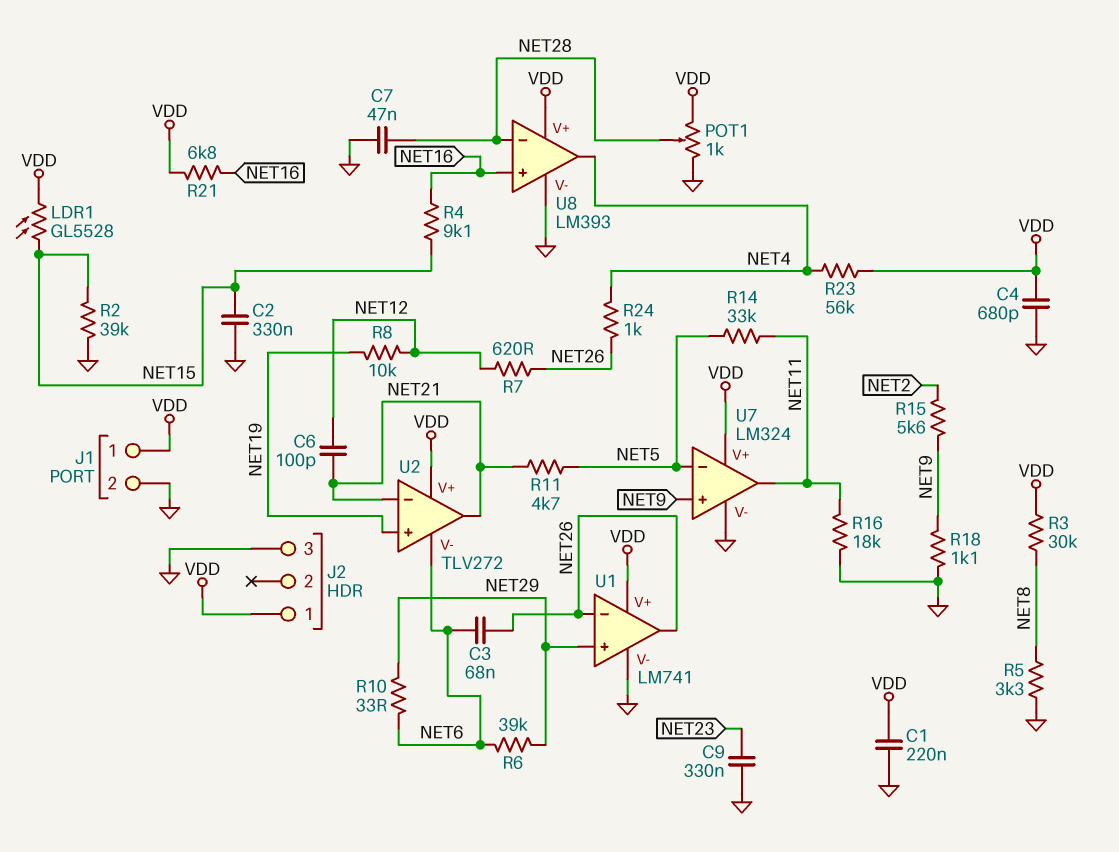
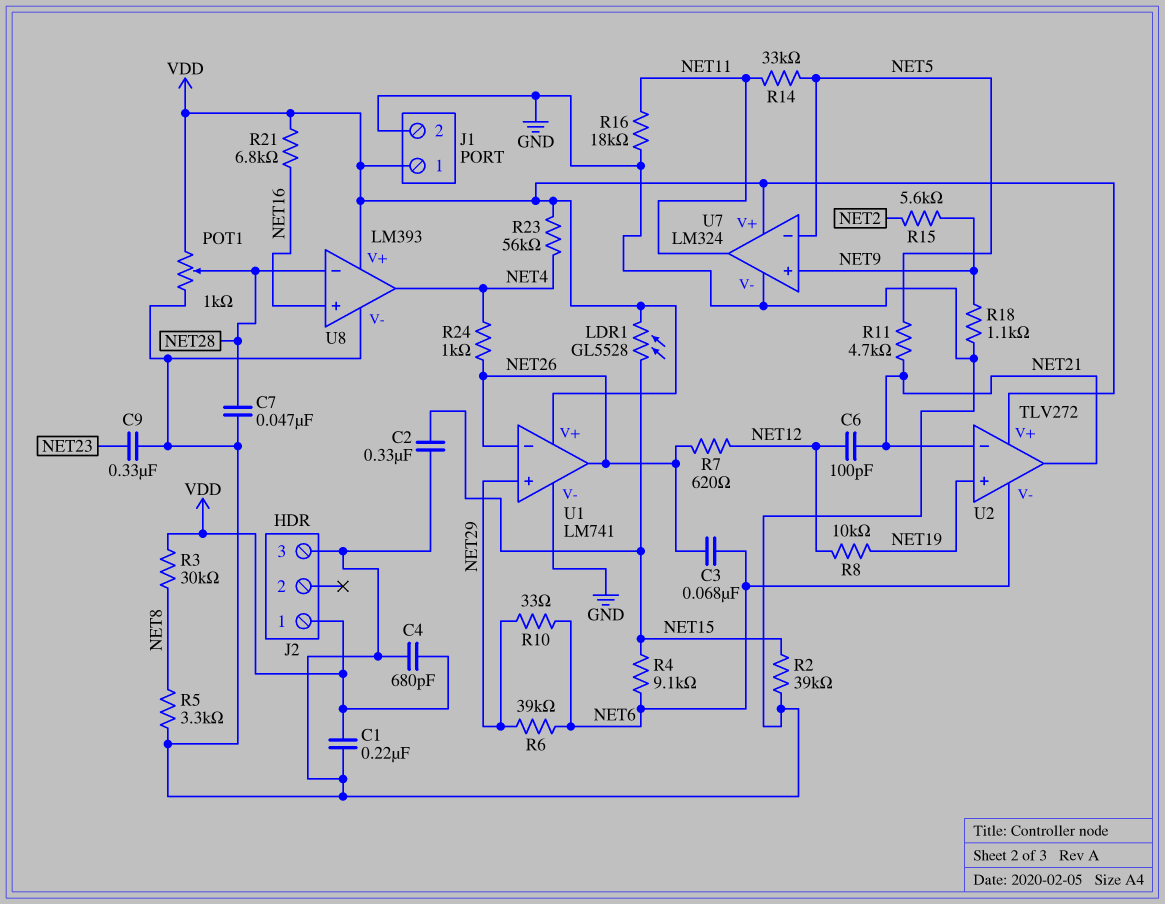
R4: 9.1k (NET15, NET16) -> 9.1k (NET6, NET15)

